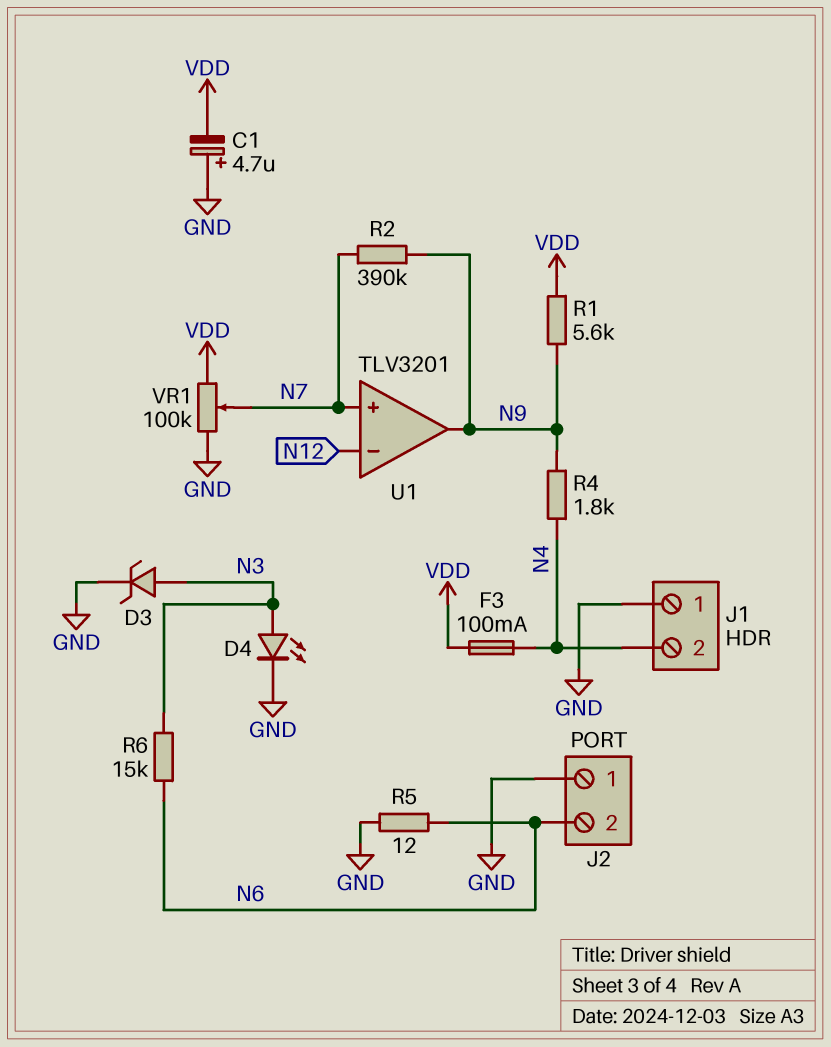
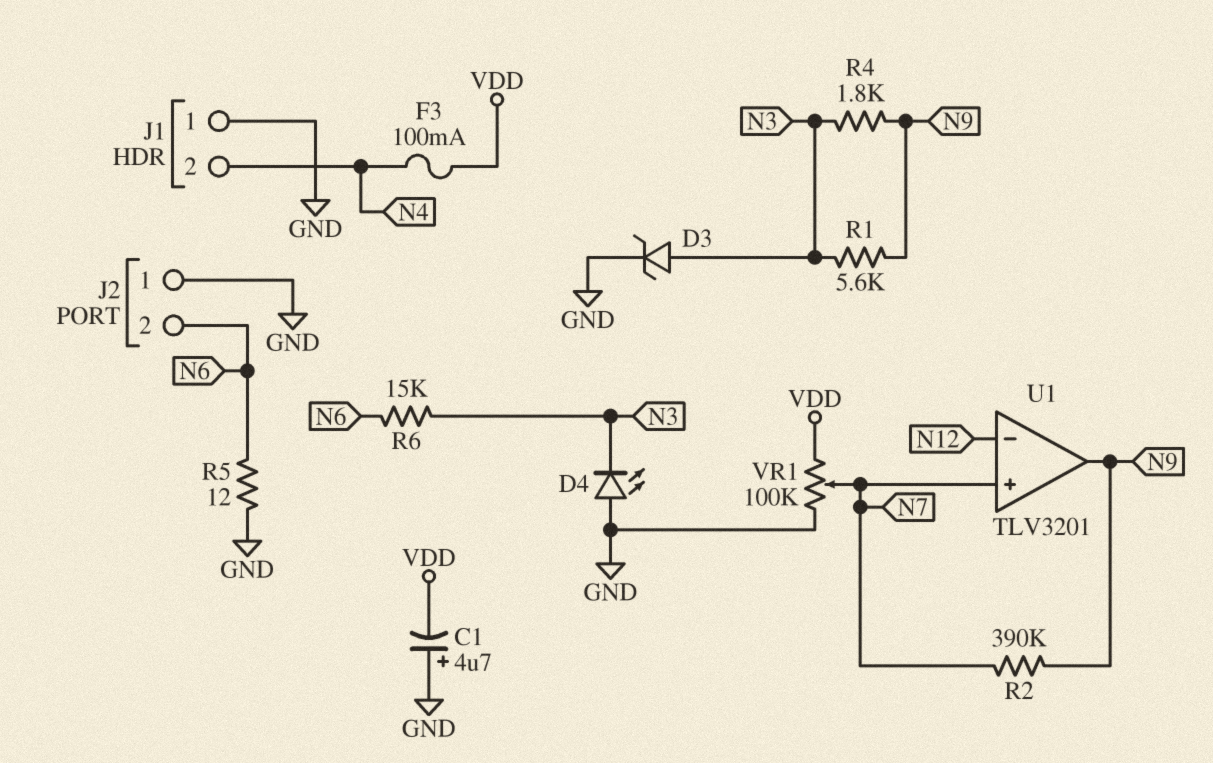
D4: LED (A N3, K GND) -> LED (A GND, K N3)
R1: 5.6k (N9, VDD) -> 5.6k (N3, N9)
R4: 1.8k (N4, N9) -> 1.8k (N3, N9)

